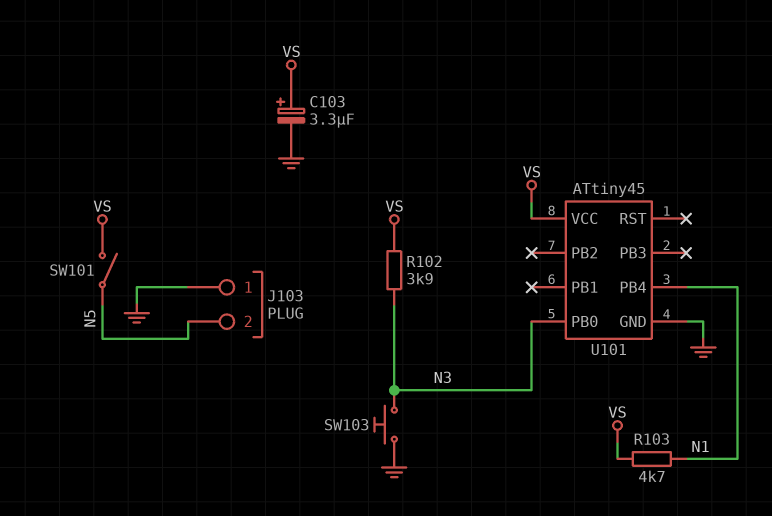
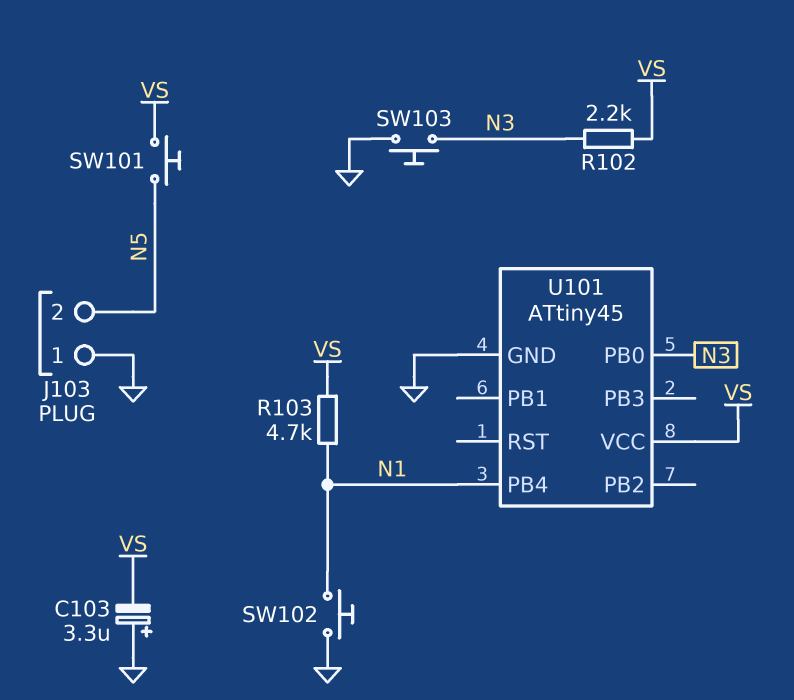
C103: 3.3uF (plus VS, minus GND) -> 3.3uF (plus GND, minus VS)
R102: 3.9k (N3, VS) -> 2.2k (N3, VS)
SW101: switch (N5, VS) -> button (N5, VS)
SW102: none -> button (GND, N1)

